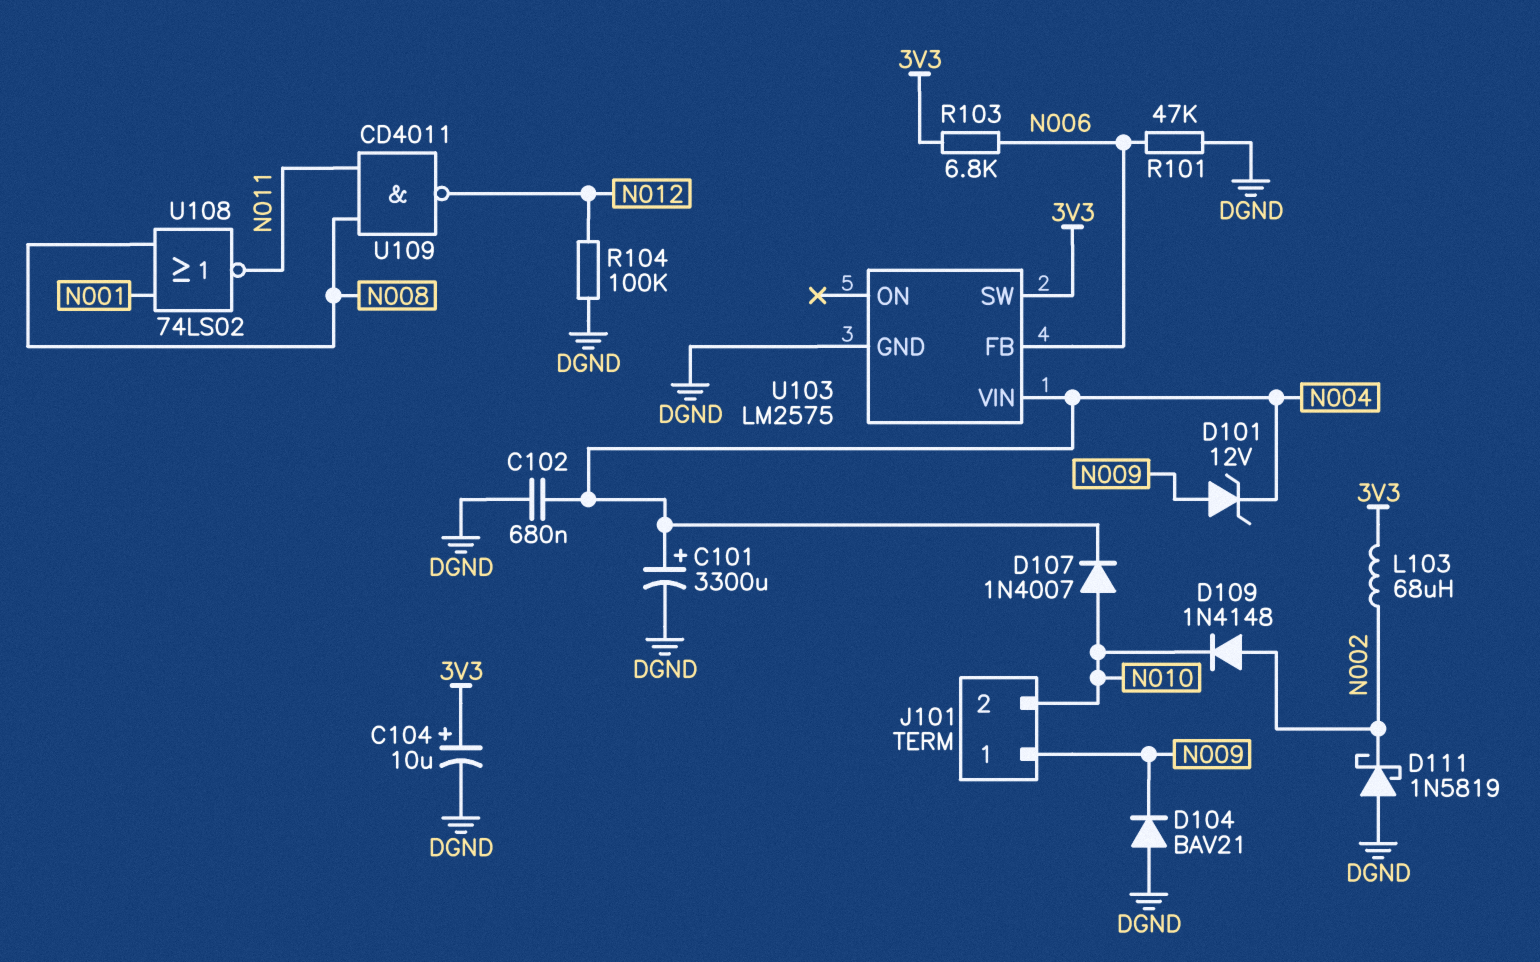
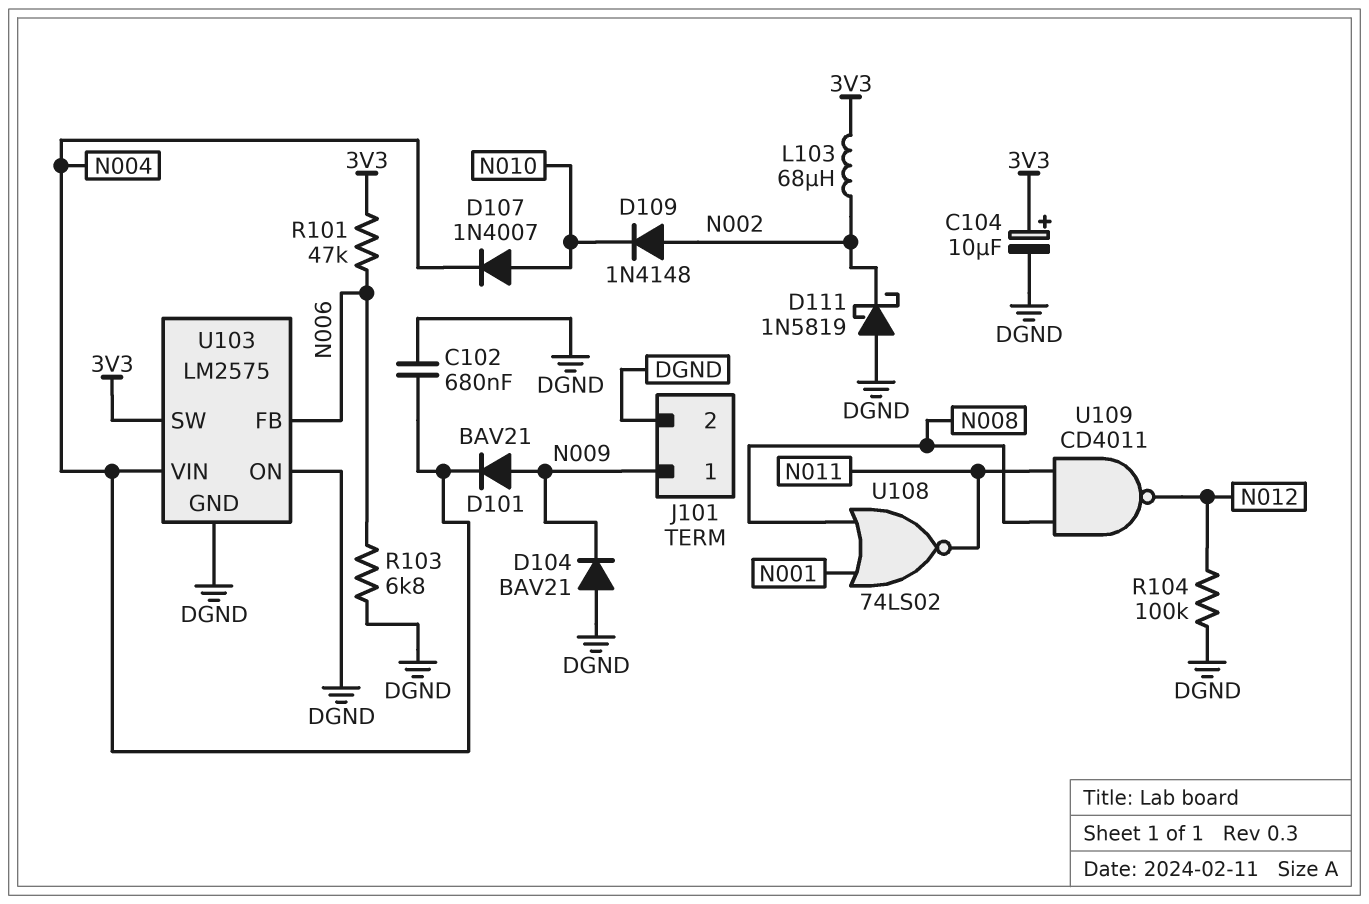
C101: 3300uF (plus N004, minus DGND) -> none
D101: zener 12V (A N009, K N004) -> diode BAV21 (A N009, K N004)
J101 pin 2: N010 -> DGND
R101: 47k (DGND, N006) -> 47k (3V3, N006)
R103: 6.8k (3V3, N006) -> 6.8k (DGND, N006)
U103 pin ON: none -> DGND

